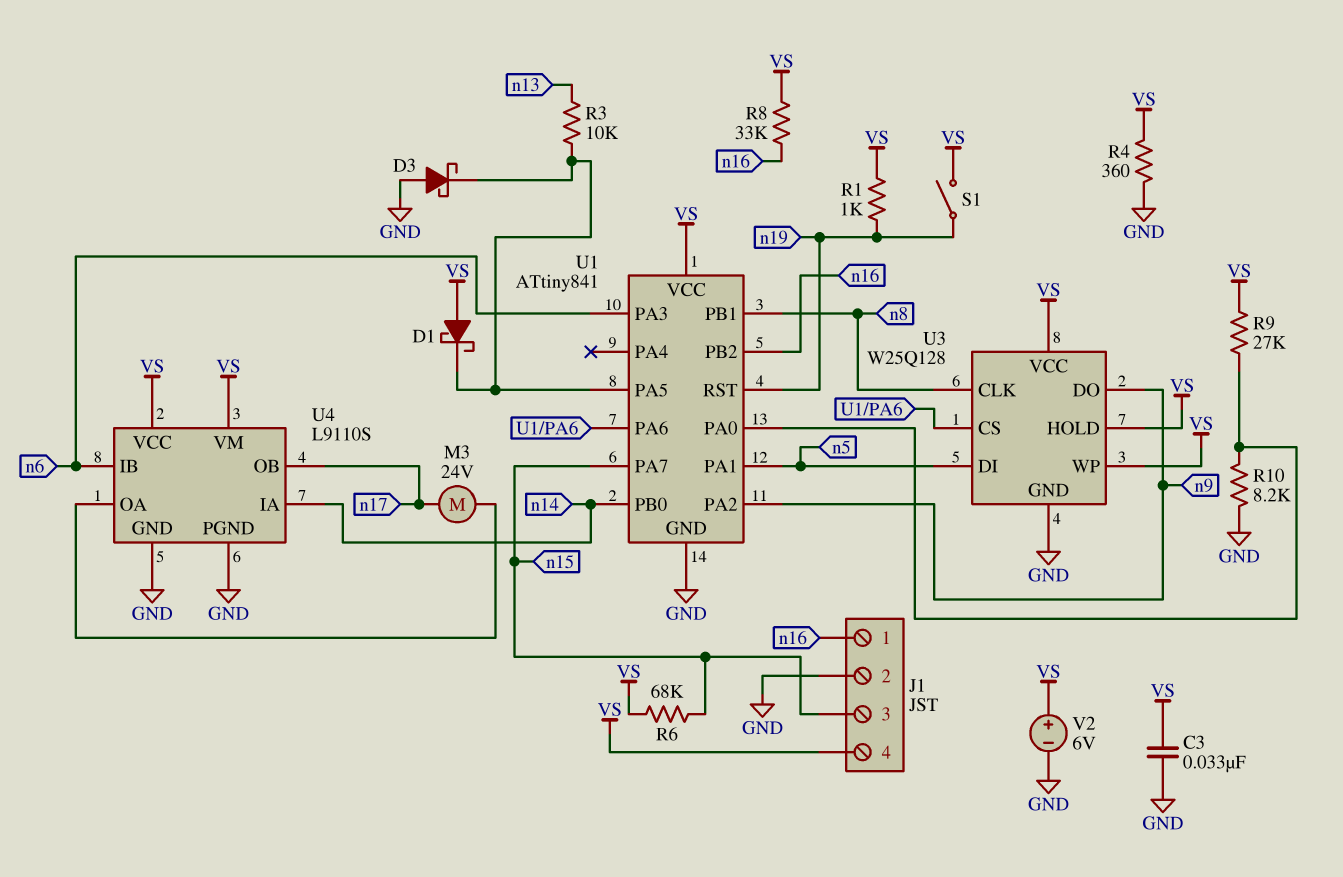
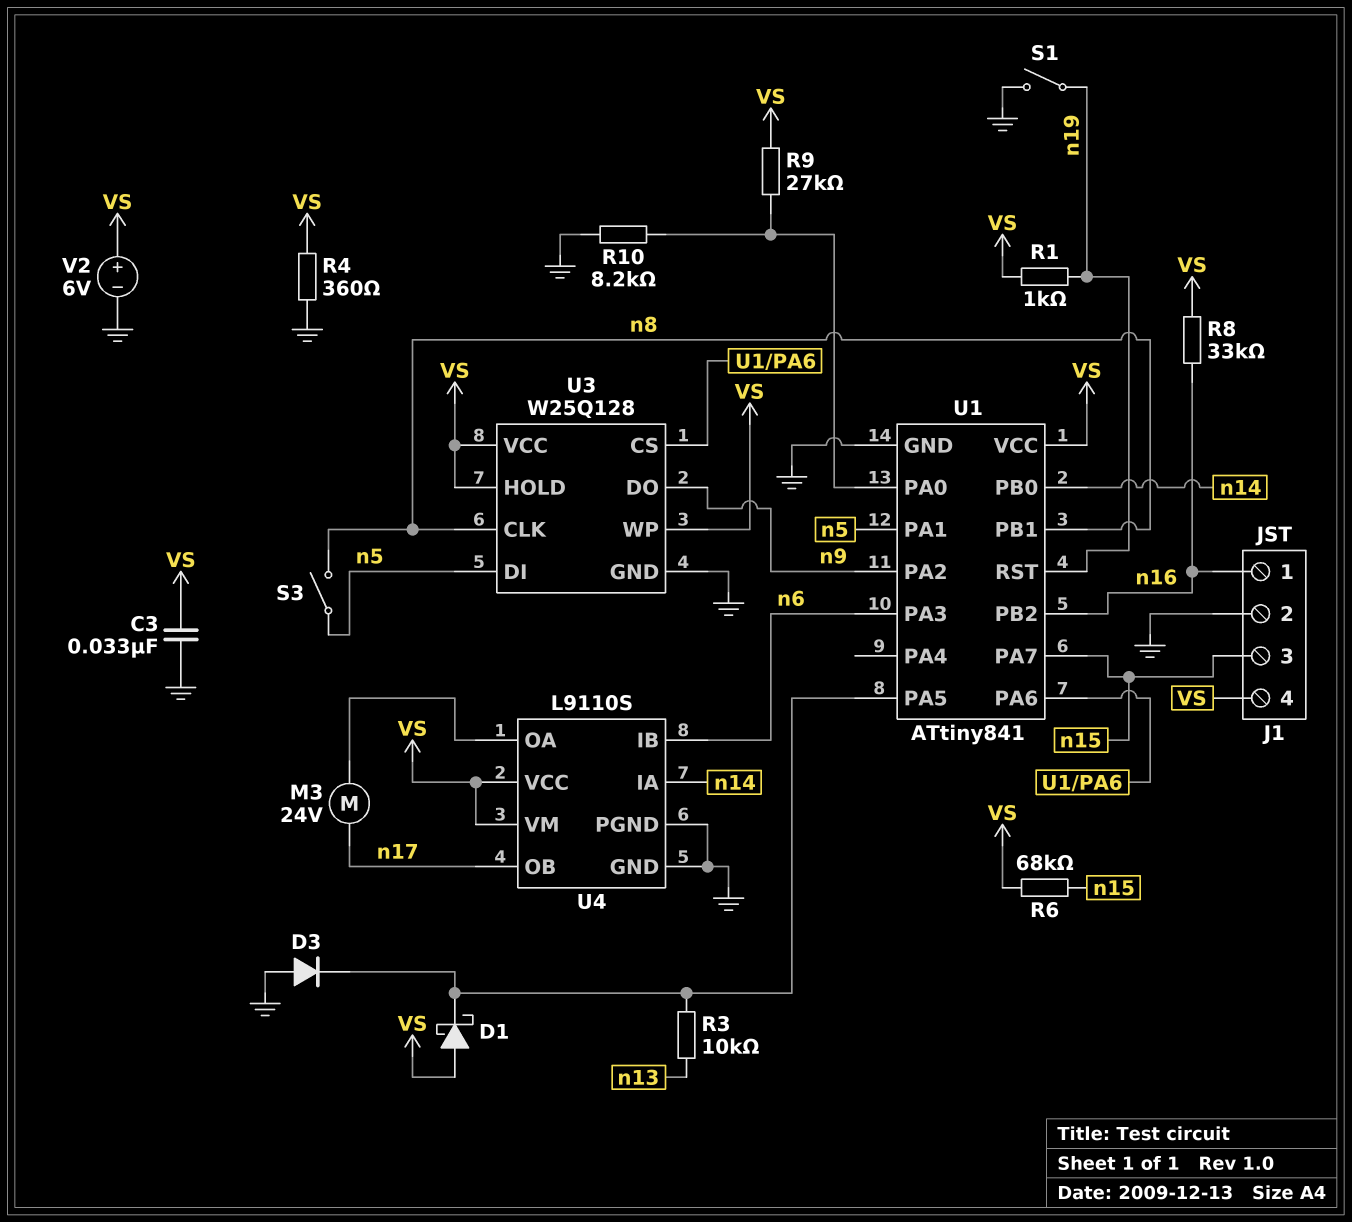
D3: schottky (A GND, K U1/PA5) -> diode (A GND, K U1/PA5)
S1: switch (VS, n19) -> switch (GND, n19)
S3: none -> switch (n5, n8)

